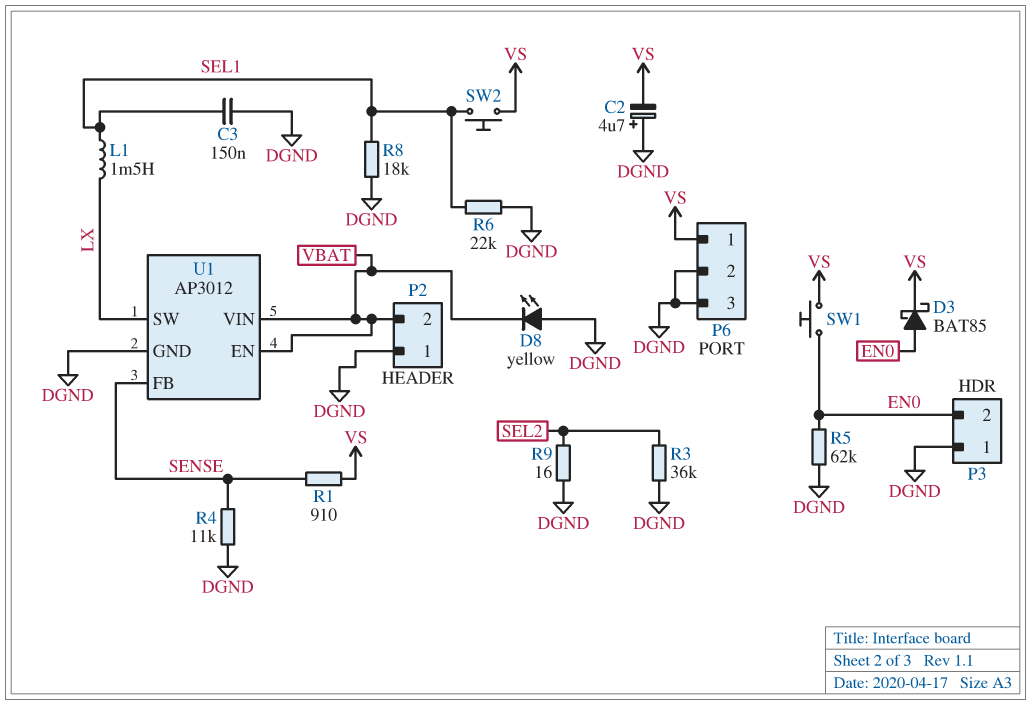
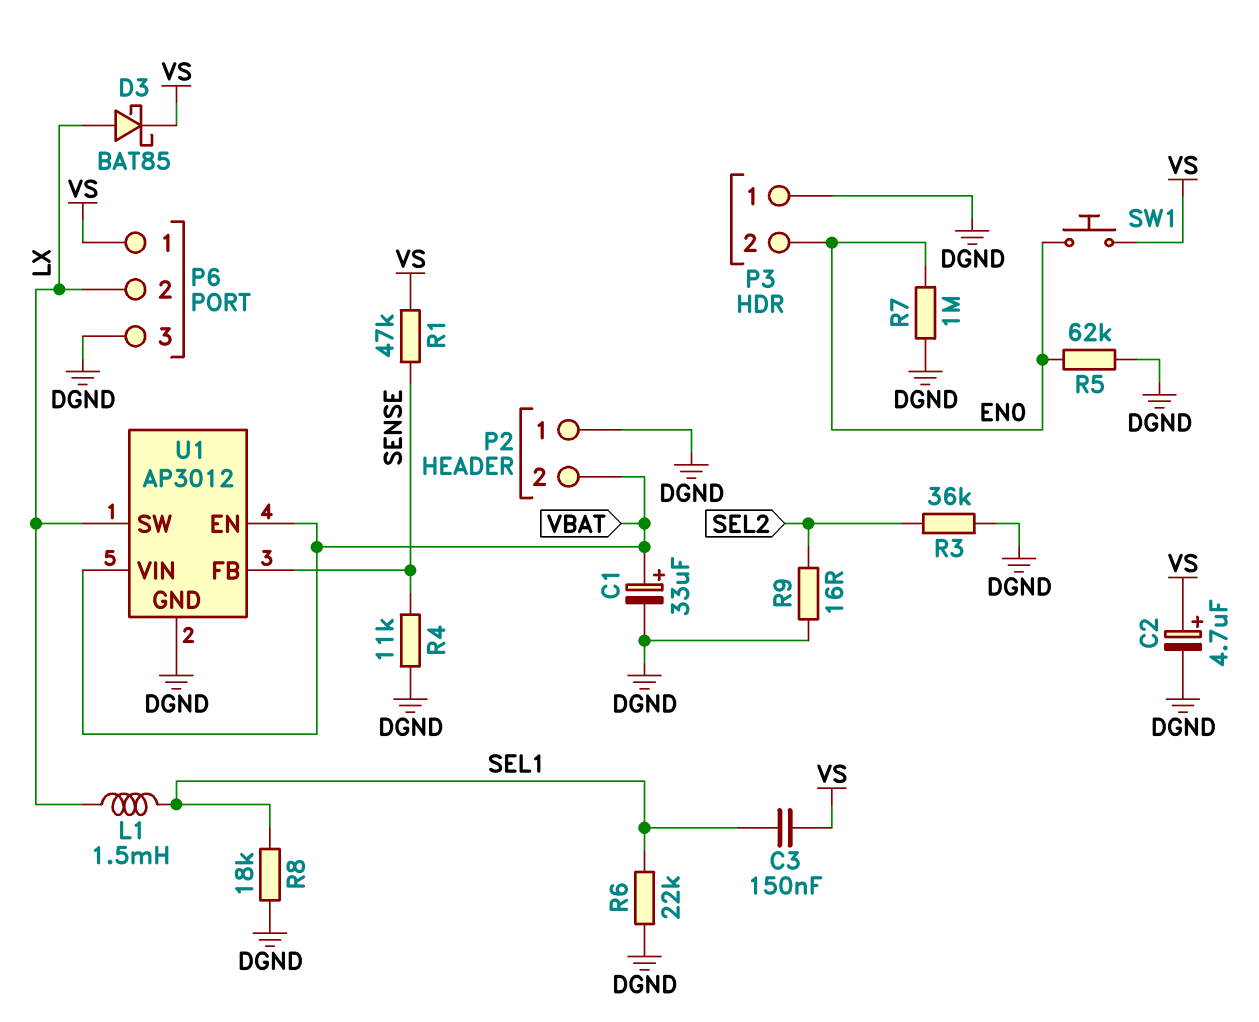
C1: none -> 33uF (plus VBAT, minus DGND)
C2: 4.7uF (plus DGND, minus VS) -> 4.7uF (plus VS, minus DGND)
C3: 150nF (DGND, SEL1) -> 150nF (SEL1, VS)
D3: schottky BAT85 (A EN0, K VS) -> schottky BAT85 (A LX, K VS)
D8: LED yellow (A DGND, K VBAT) -> none
P6 pin 2: DGND -> LX
R1: 910 (SENSE, VS) -> 47k (SENSE, VS)
R7: none -> 1M (DGND, EN0)
SW2: button (SEL1, VS) -> none

